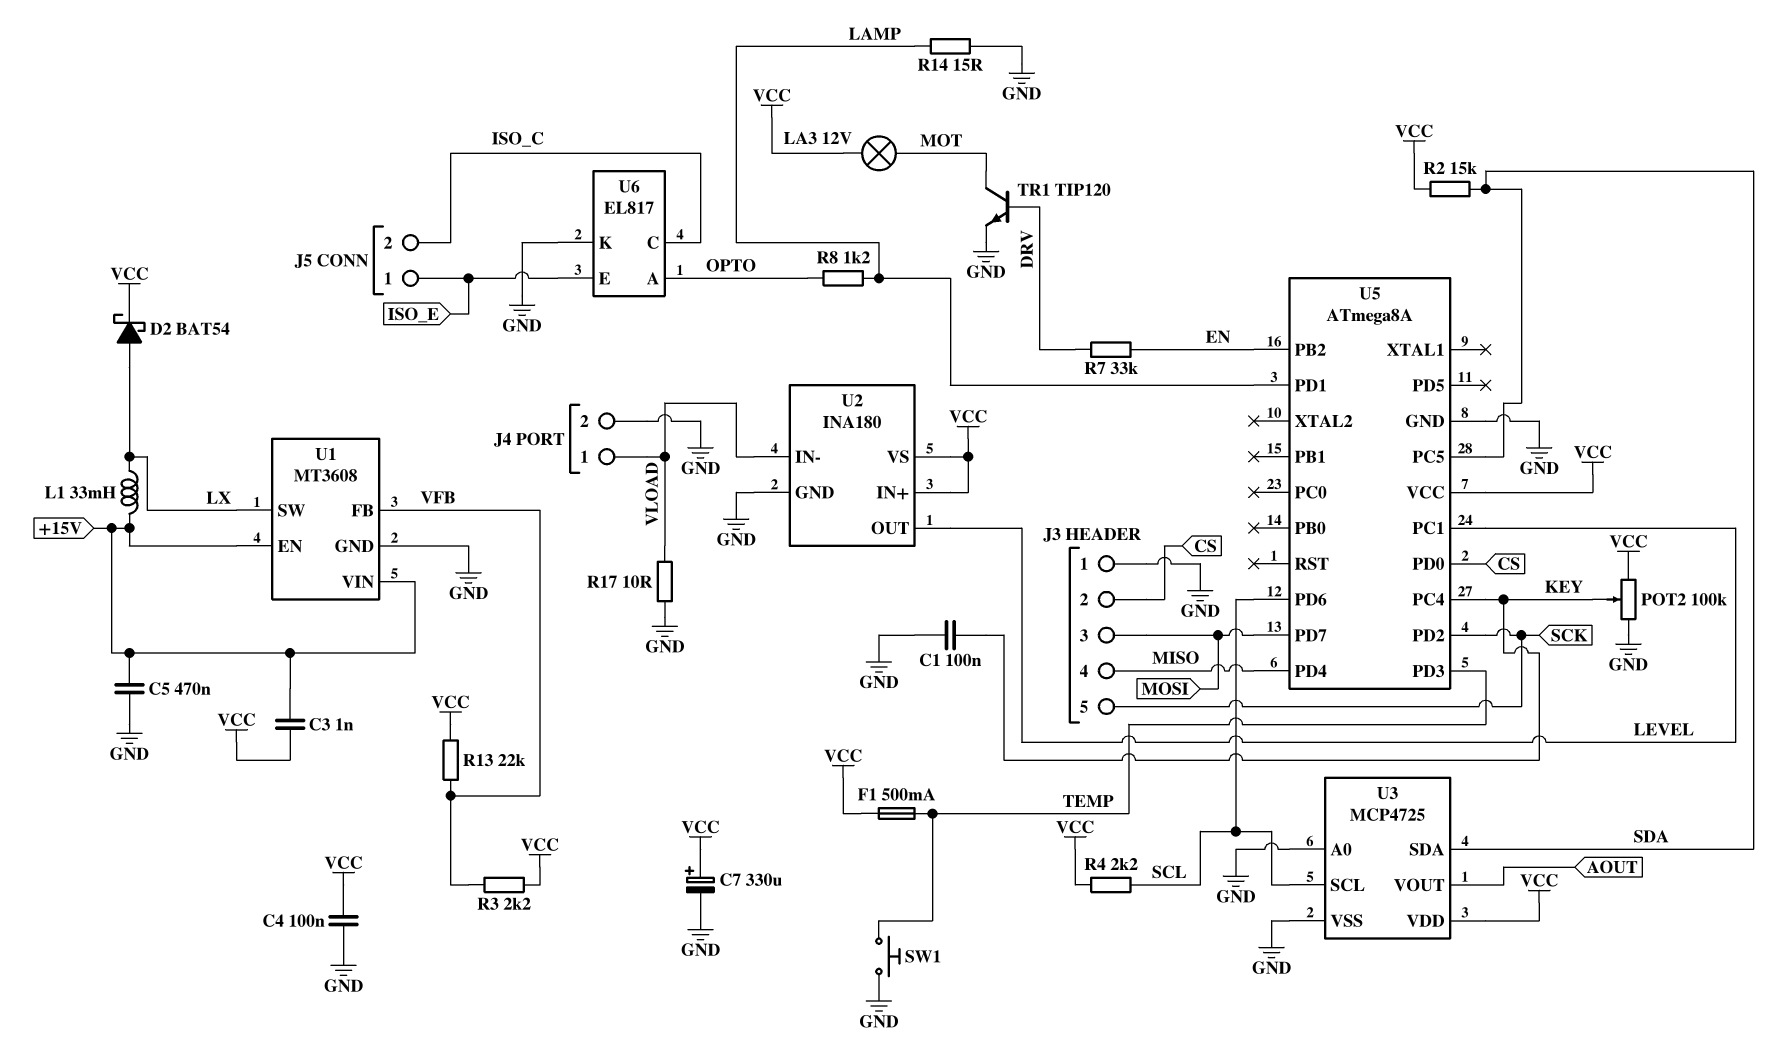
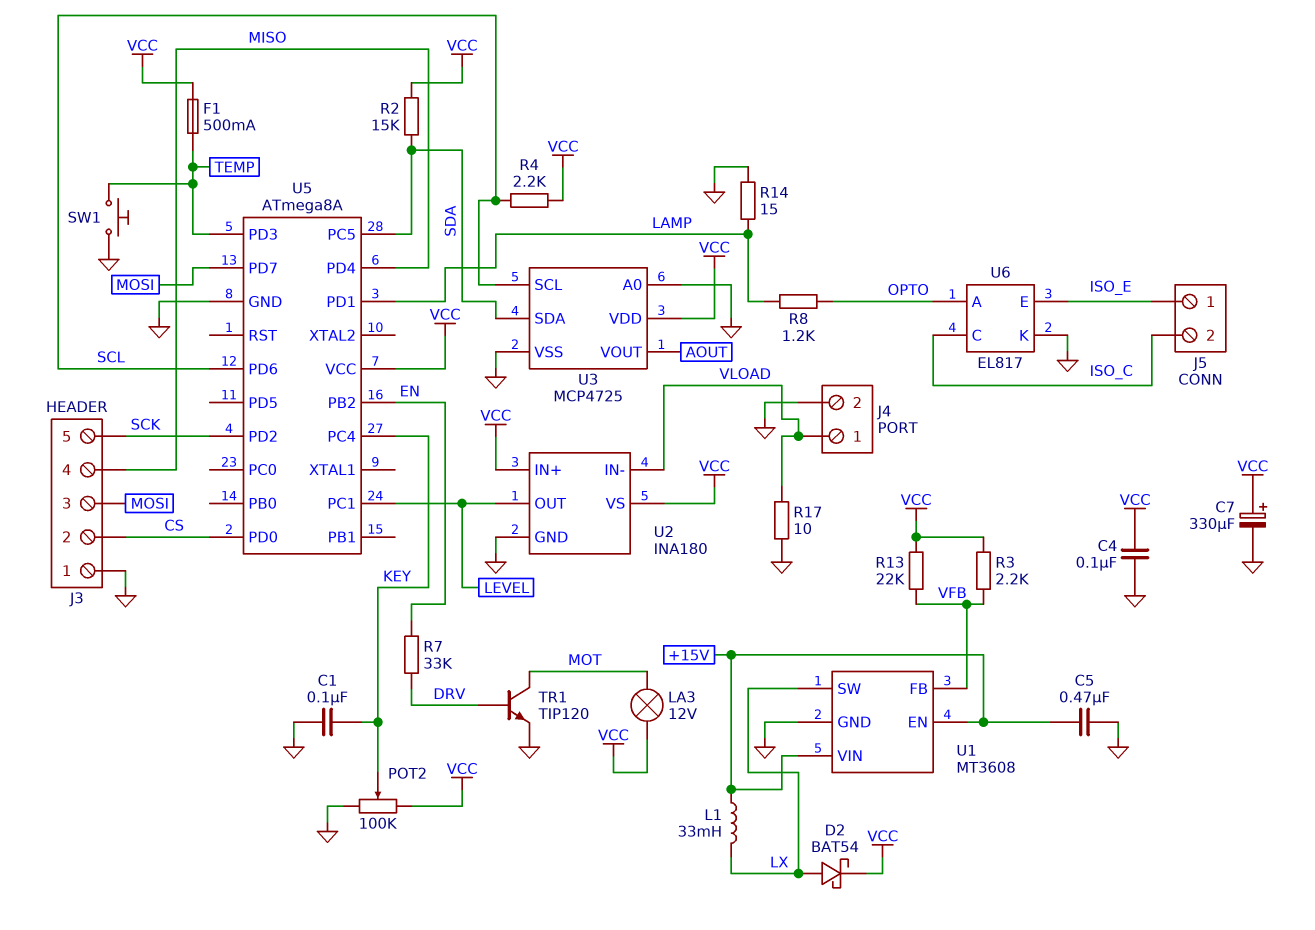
C3: 1nF (+15V, VCC) -> none

